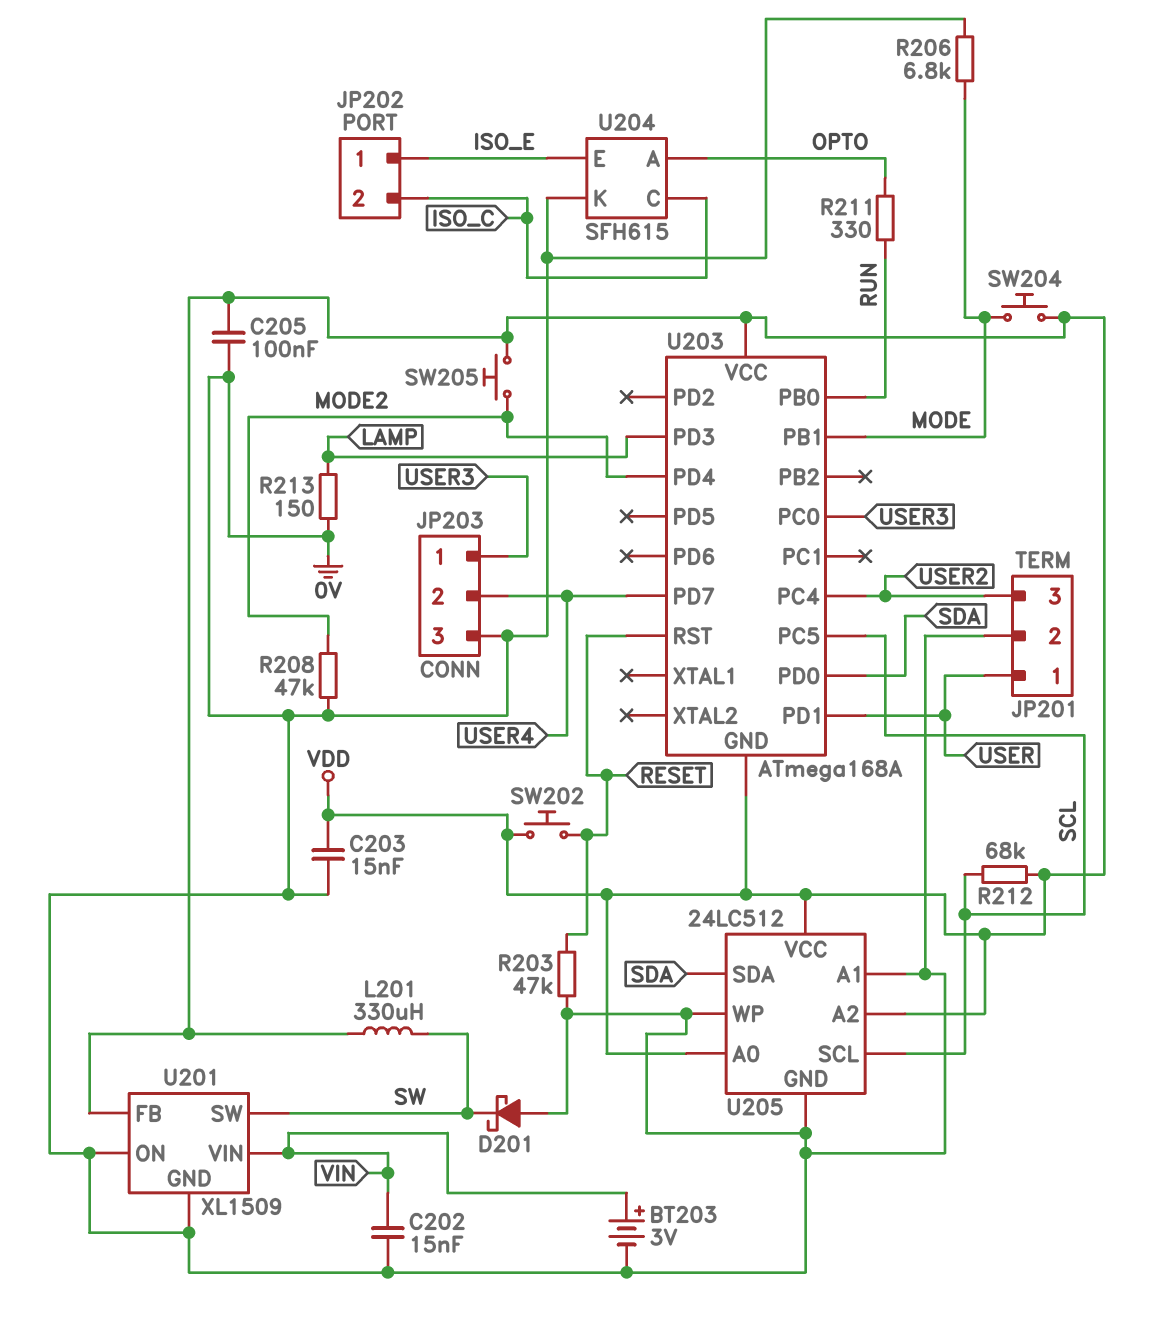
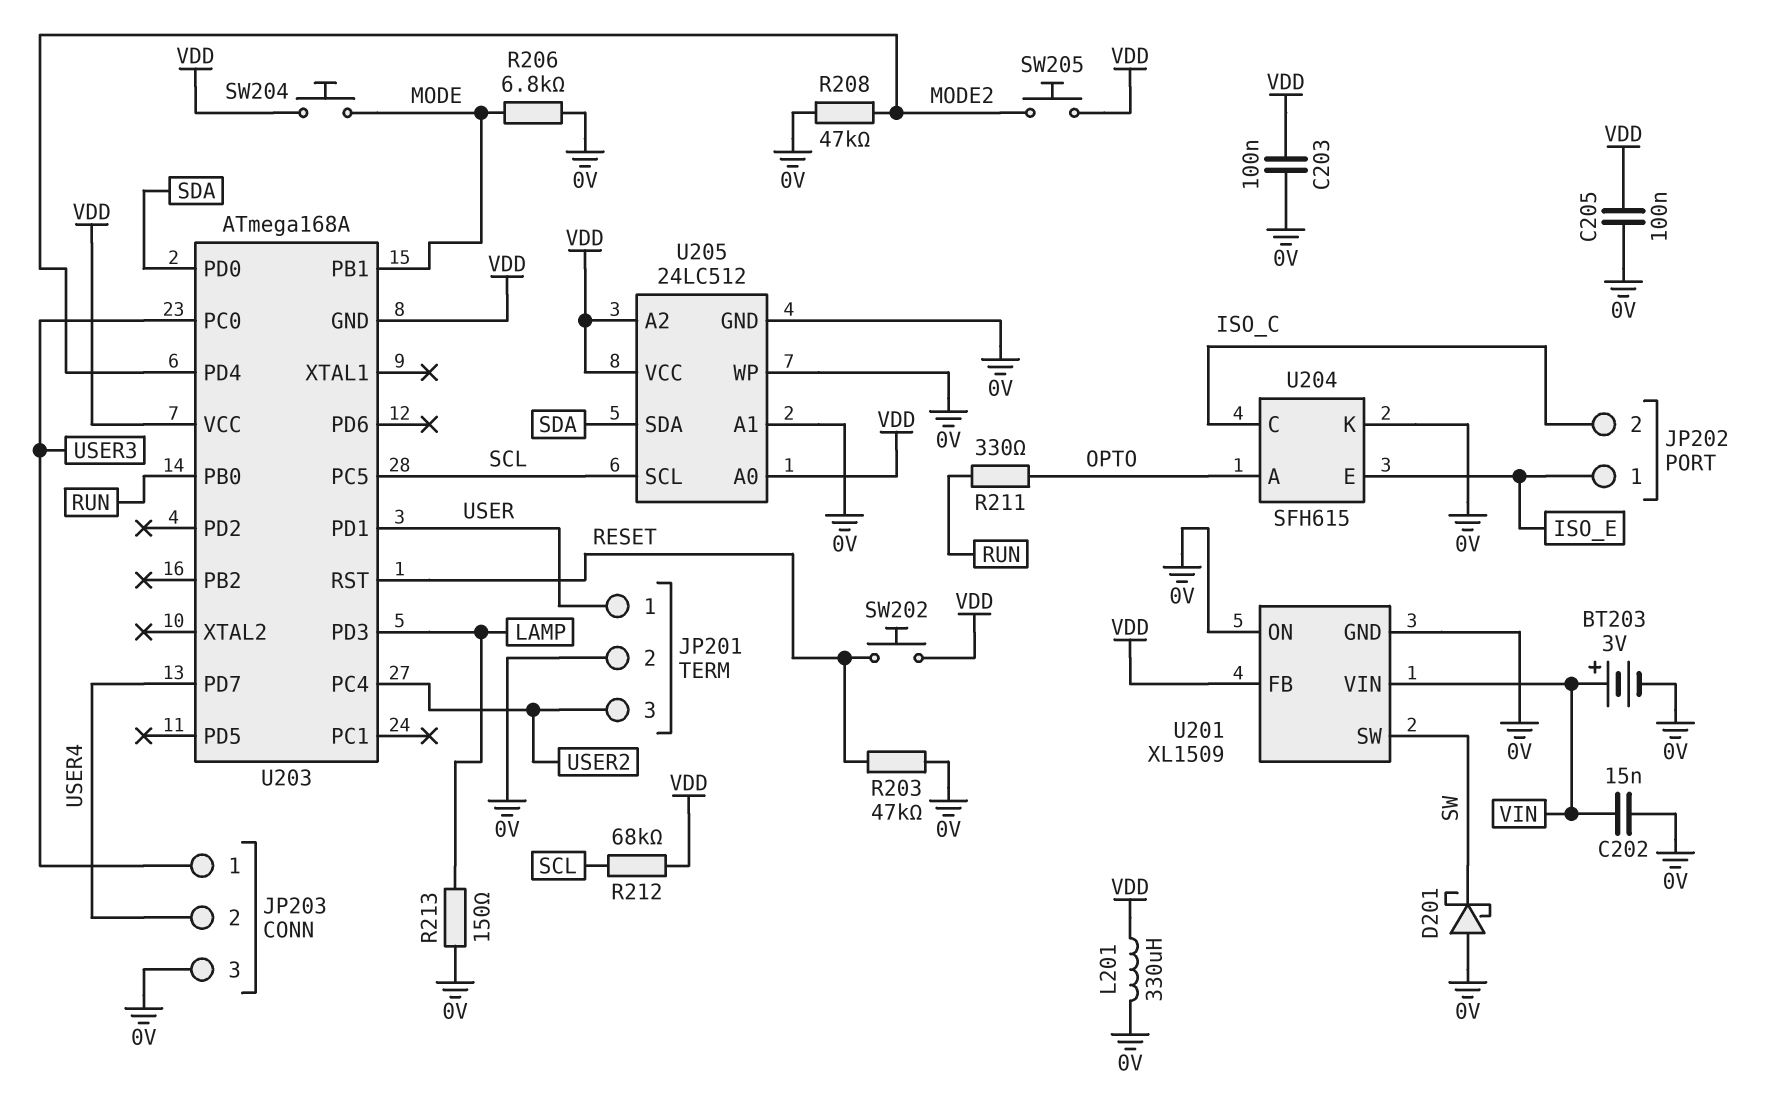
C203: 15nF (0V, VDD) -> 100nF (0V, VDD)
L201: 330uH (SW, VDD) -> 330uH (0V, VDD)

